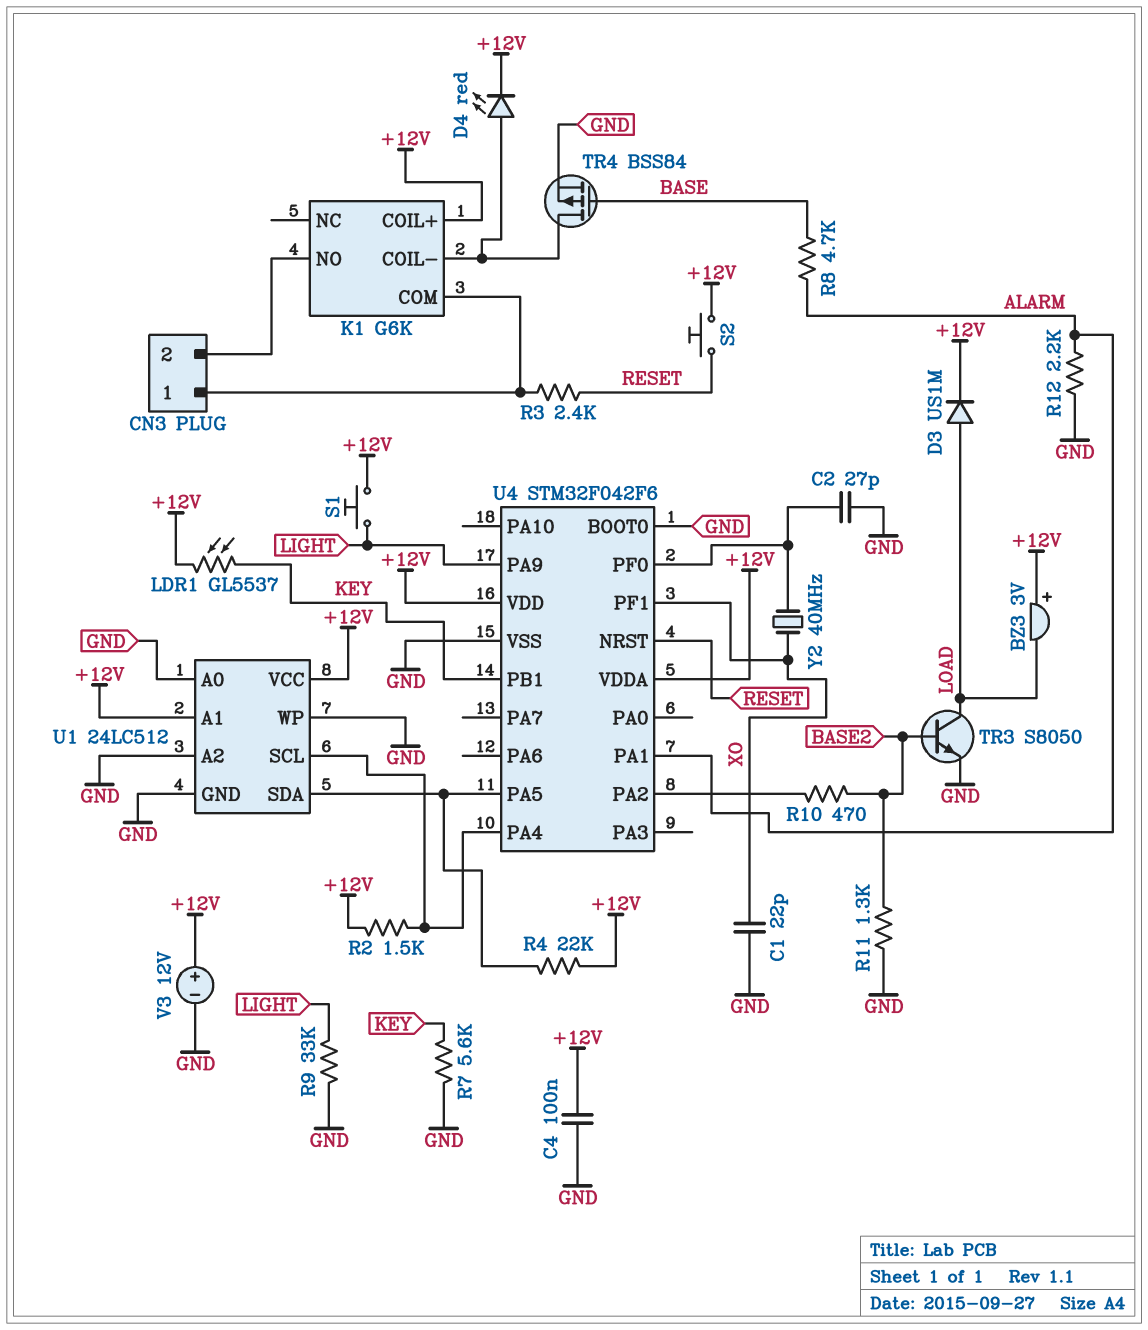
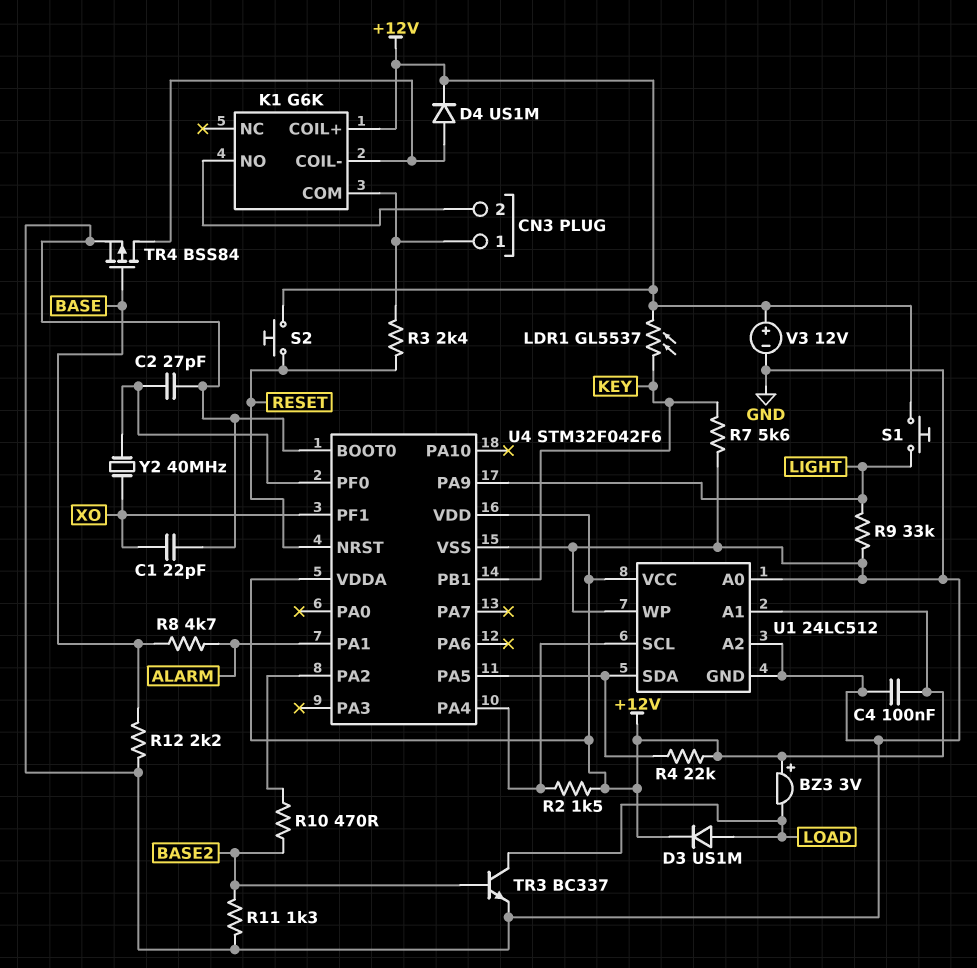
D4: LED red (A K1/COIL-, K +12V) -> diode US1M (A K1/COIL-, K +12V)
R12: 2.2k (ALARM, GND) -> 2.2k (BASE, GND)
TR3: NPN S8050 (B BASE2, C LOAD, E GND) -> NPN BC337 (B BASE2, C LOAD, E GND)

